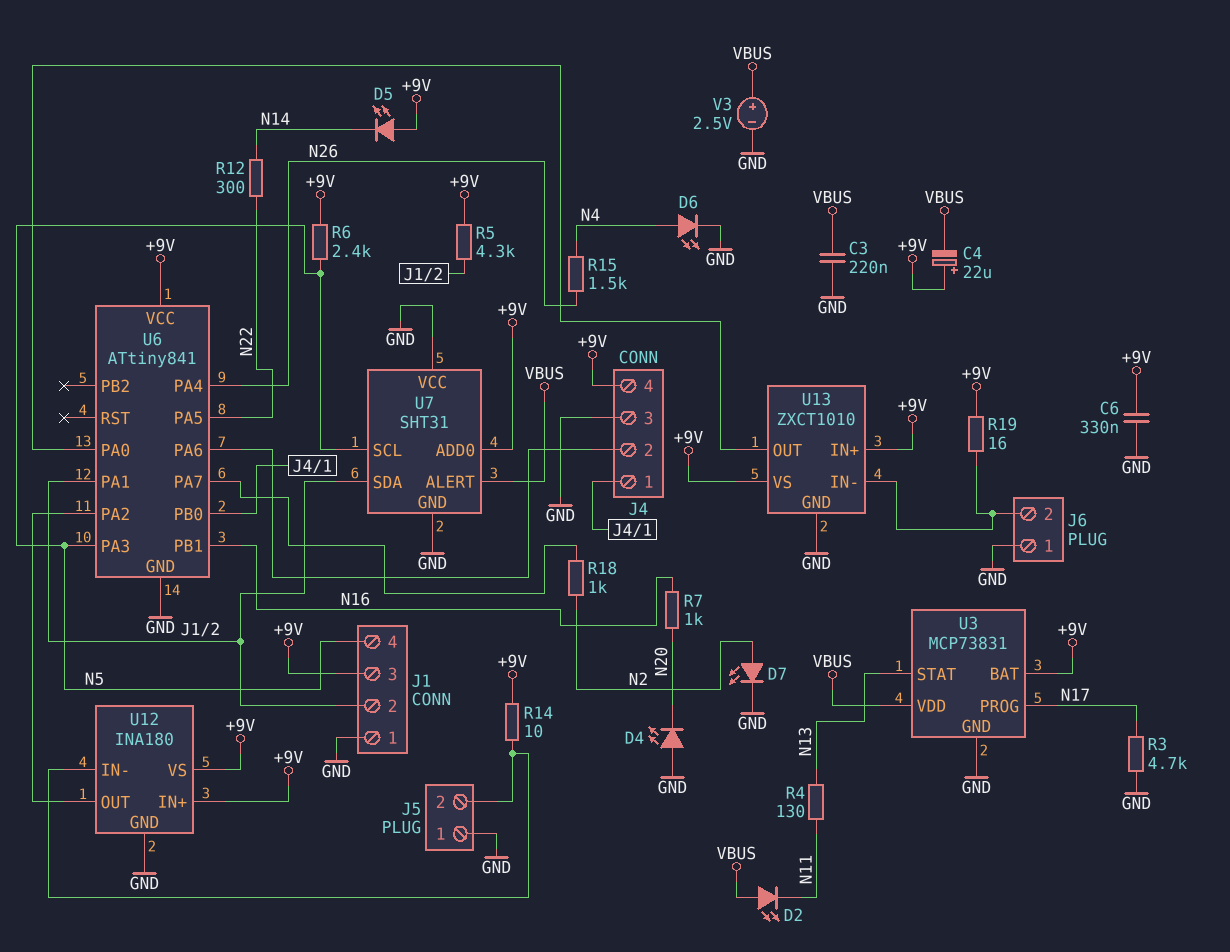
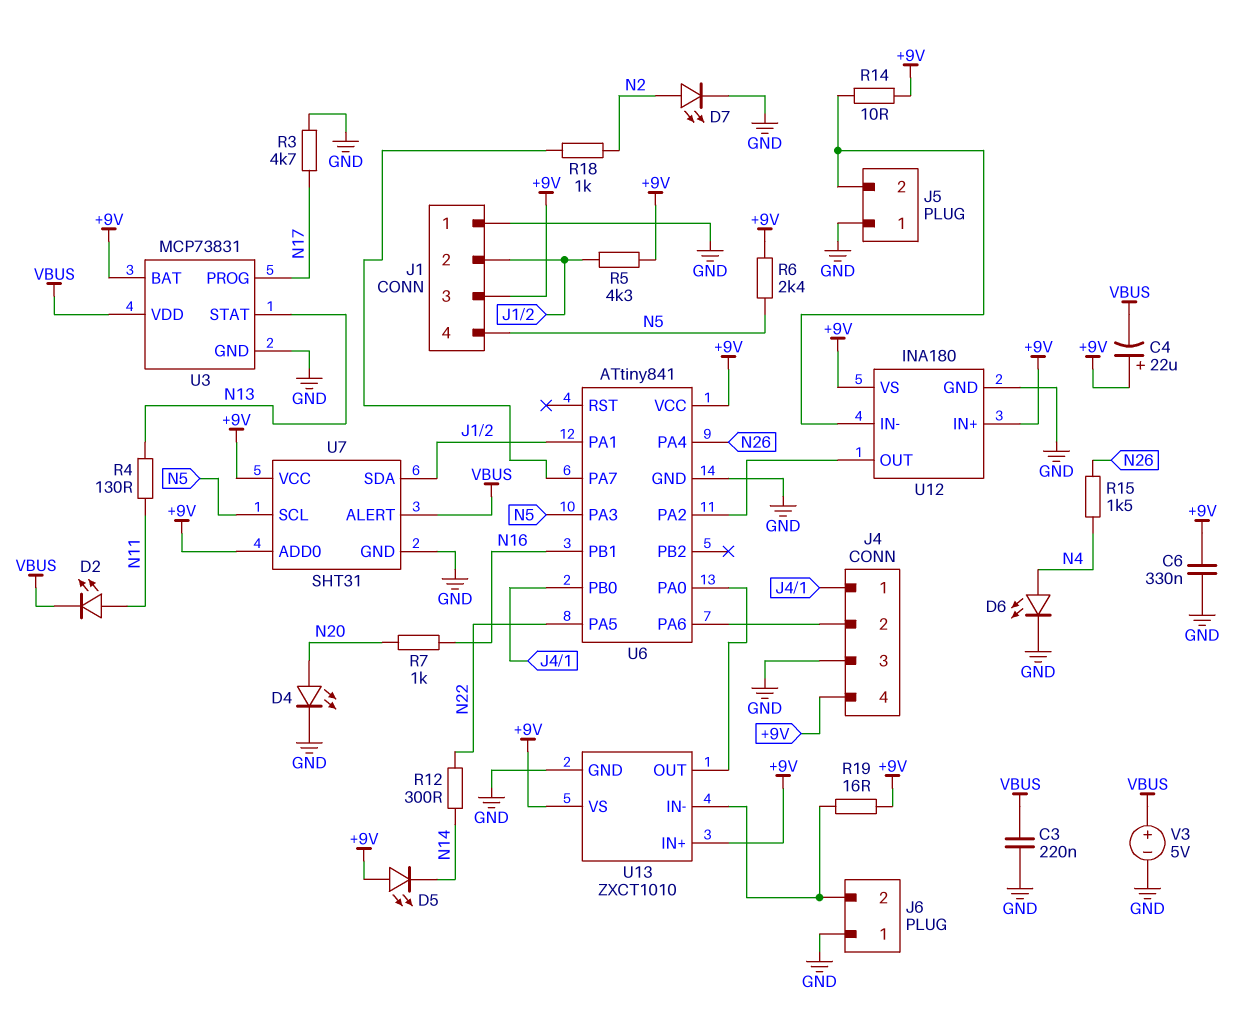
D2: LED (A VBUS, K N11) -> LED (A N11, K VBUS)
D4: LED (A GND, K N20) -> LED (A N20, K GND)
U7 pin VCC: GND -> +9V
V3: 2.5V (plus VBUS, minus GND) -> 5V (plus VBUS, minus GND)

